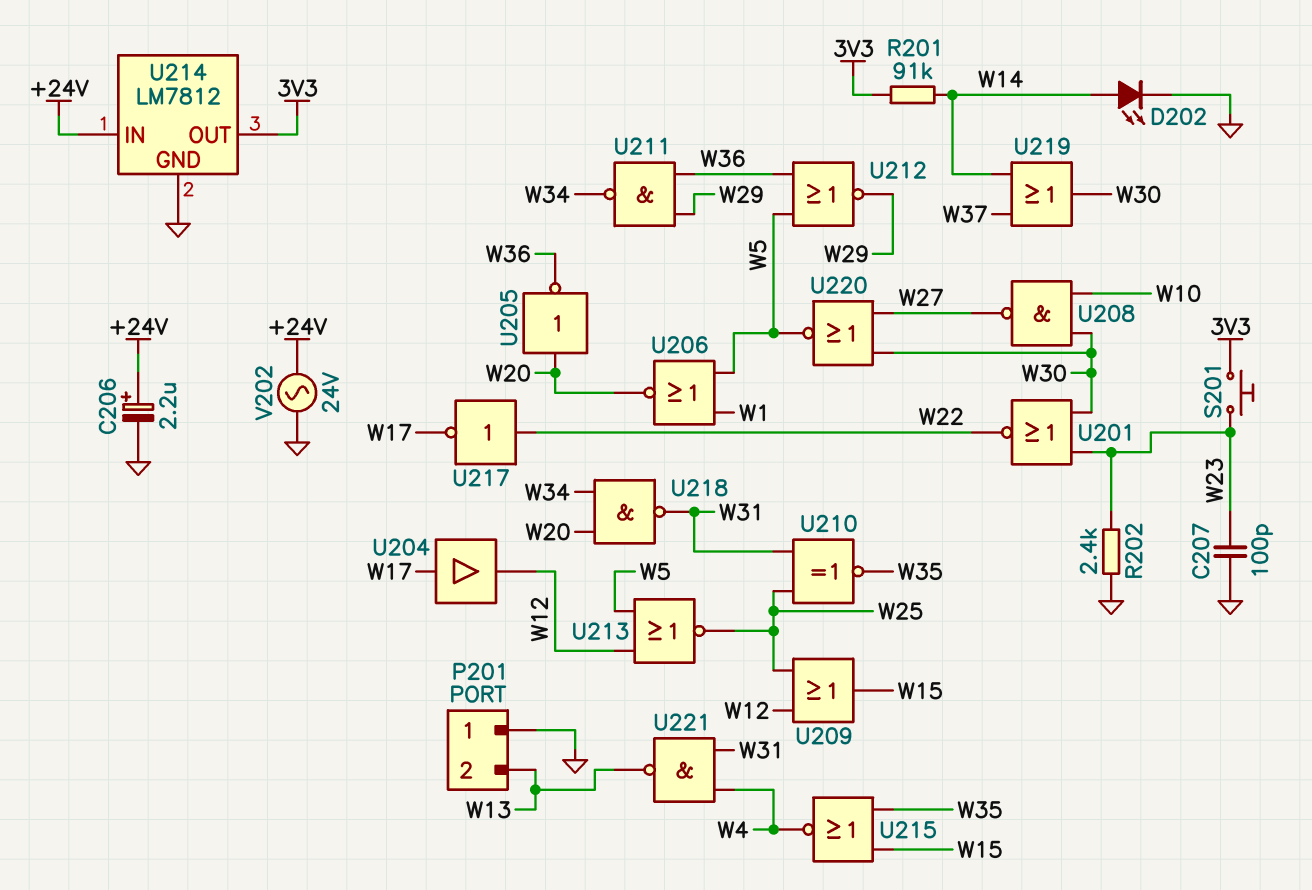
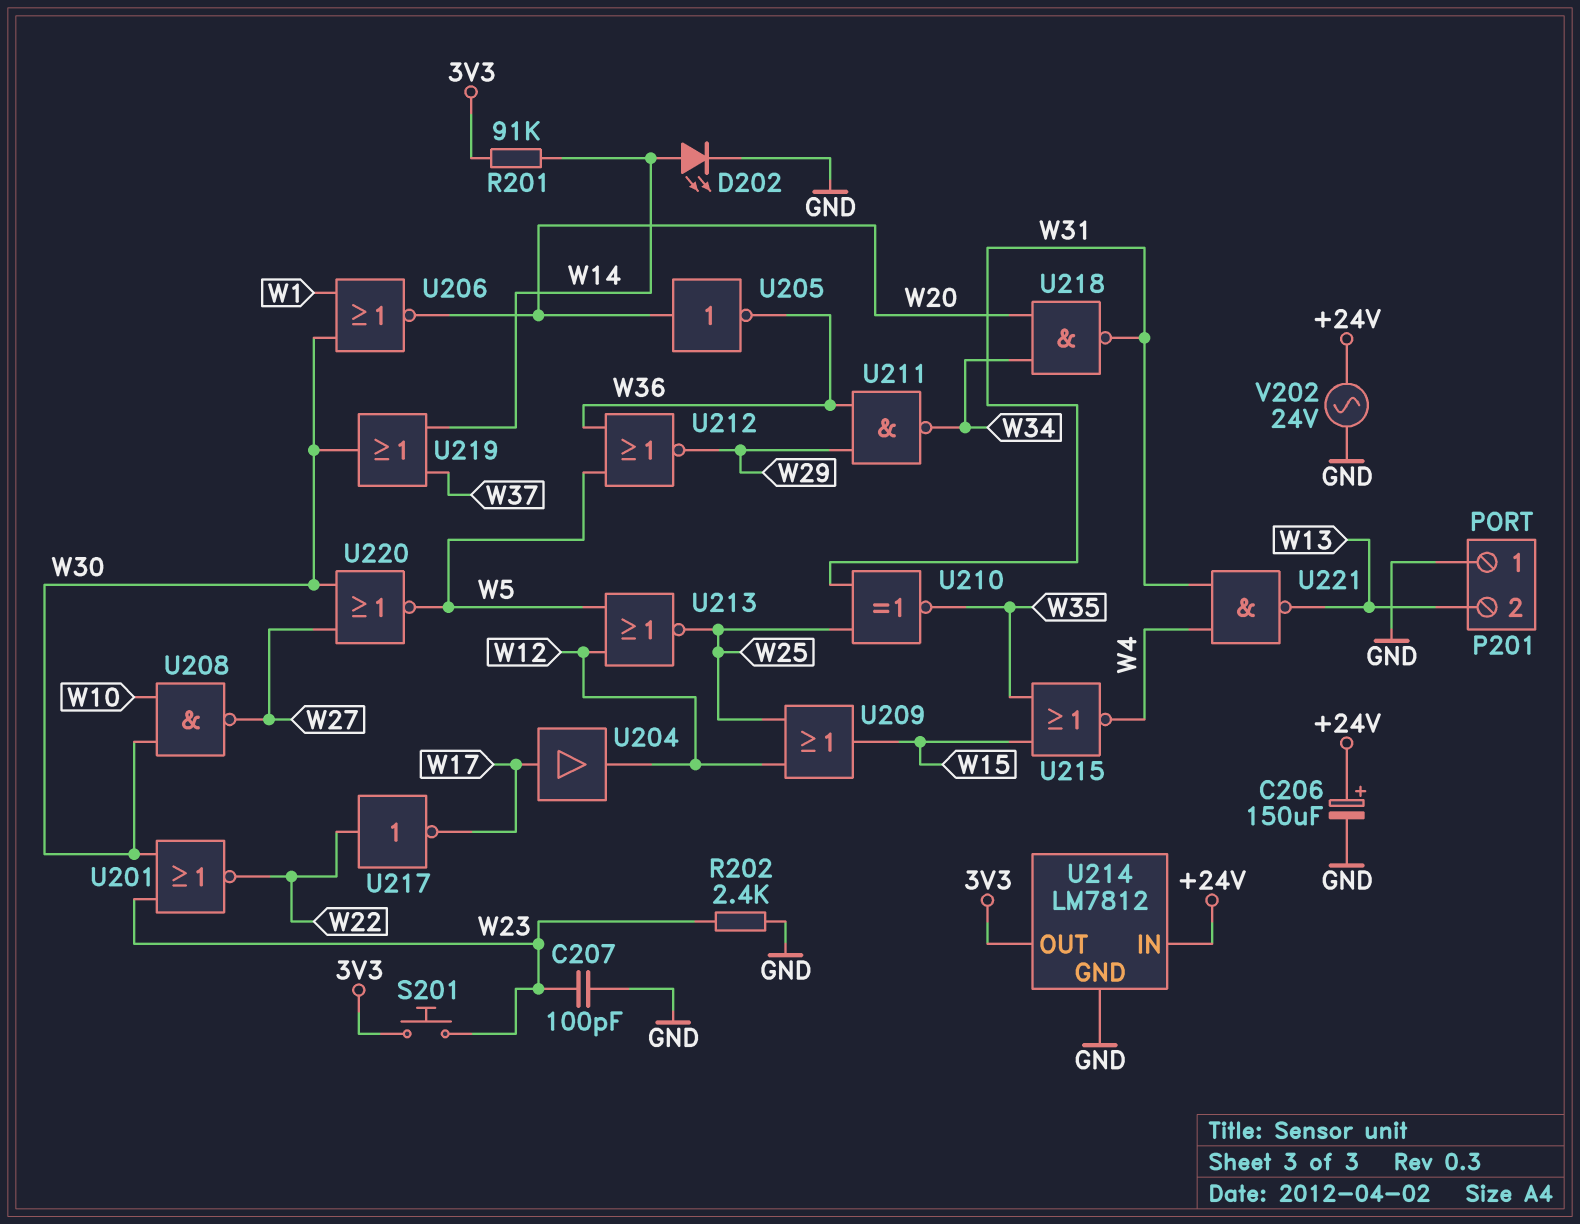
C206: 2.2uF (plus +24V, minus GND) -> 150uF (plus +24V, minus GND)
U206: NOR (in W1, in W5, out W20) -> NOR (in W1, in W30, out W20)

